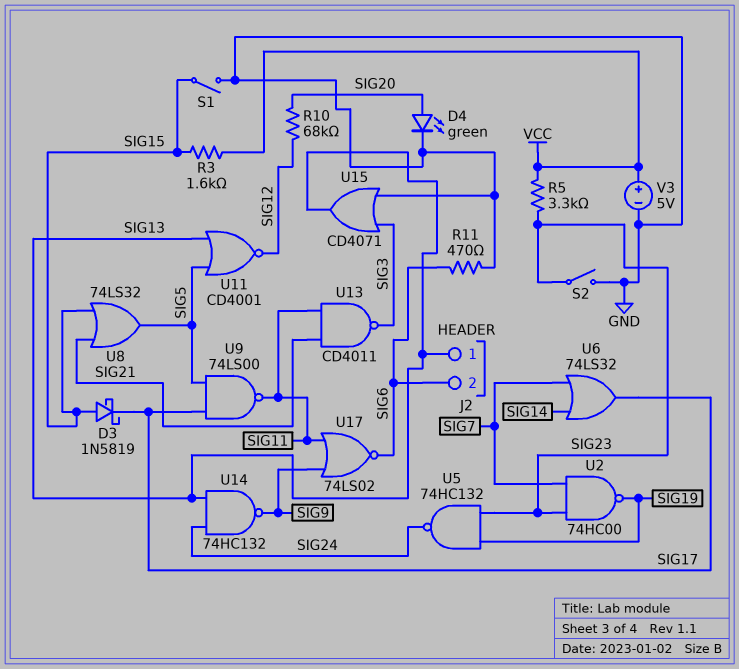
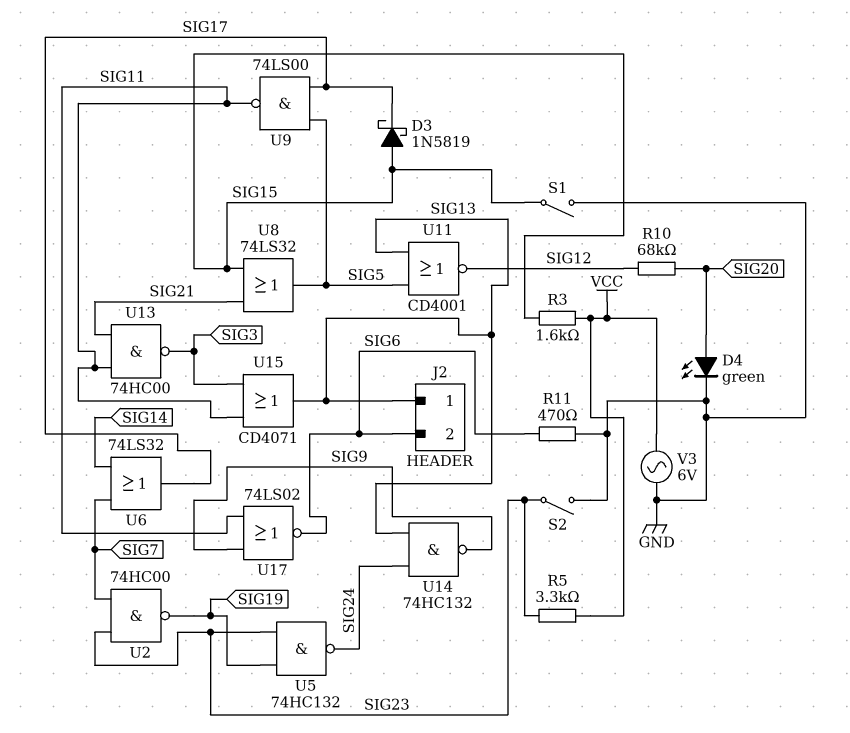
U13: NAND CD4011 (in SIG11, in SIG21, out SIG3) -> NAND 74HC00 (in SIG11, in SIG21, out SIG3)
U15: OR CD4071 (in GND, in SIG3, out SIG13) -> OR CD4071 (in SIG3, in SIG11, out SIG13)
V3: 5V (plus VCC, minus GND) -> AC 6V (GND, VCC)

